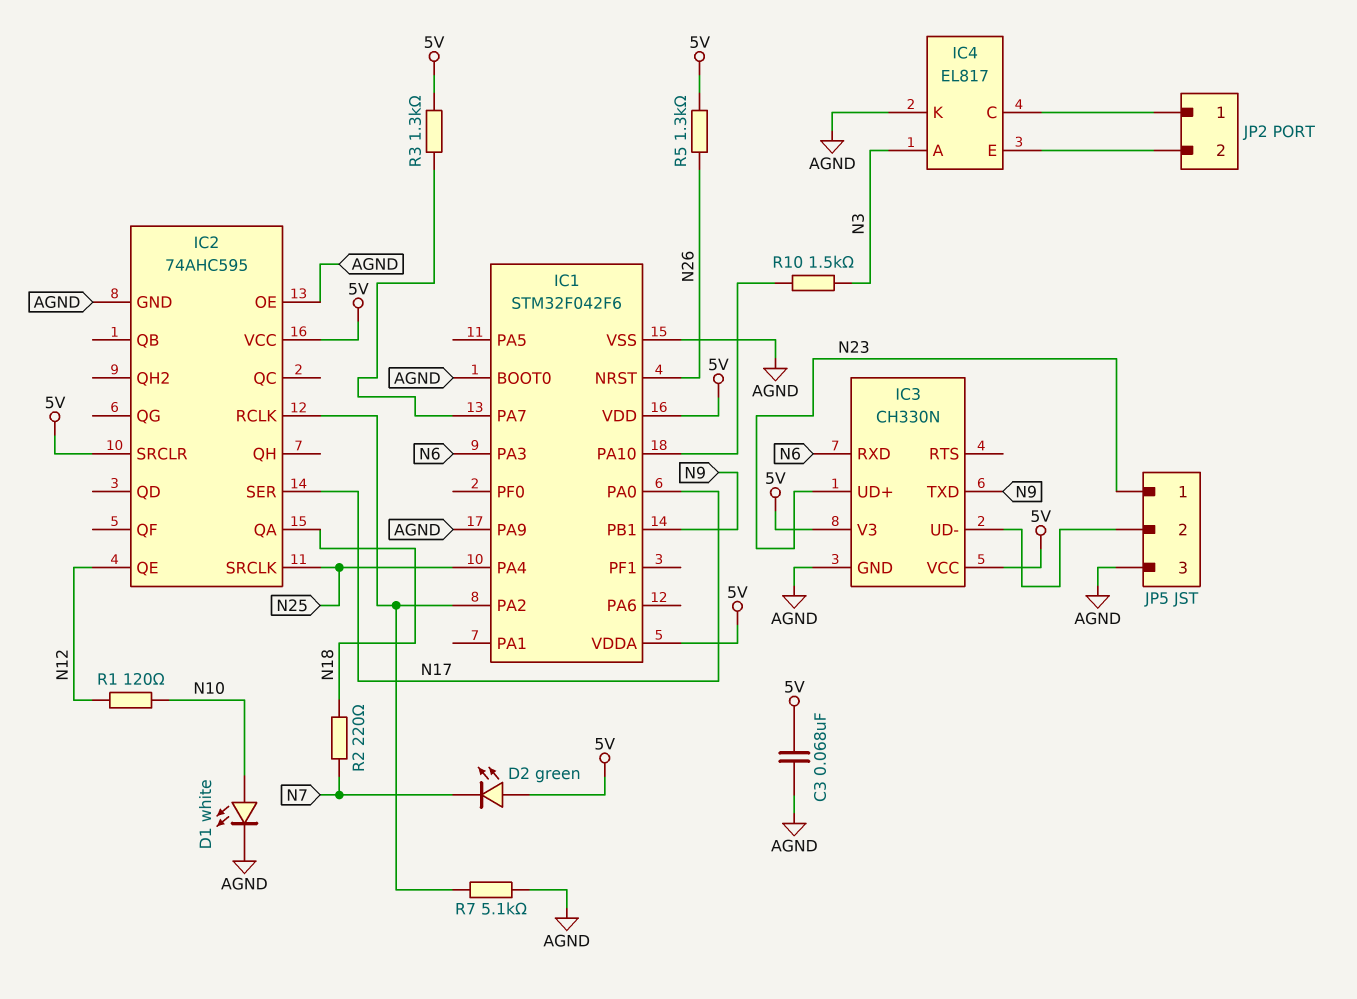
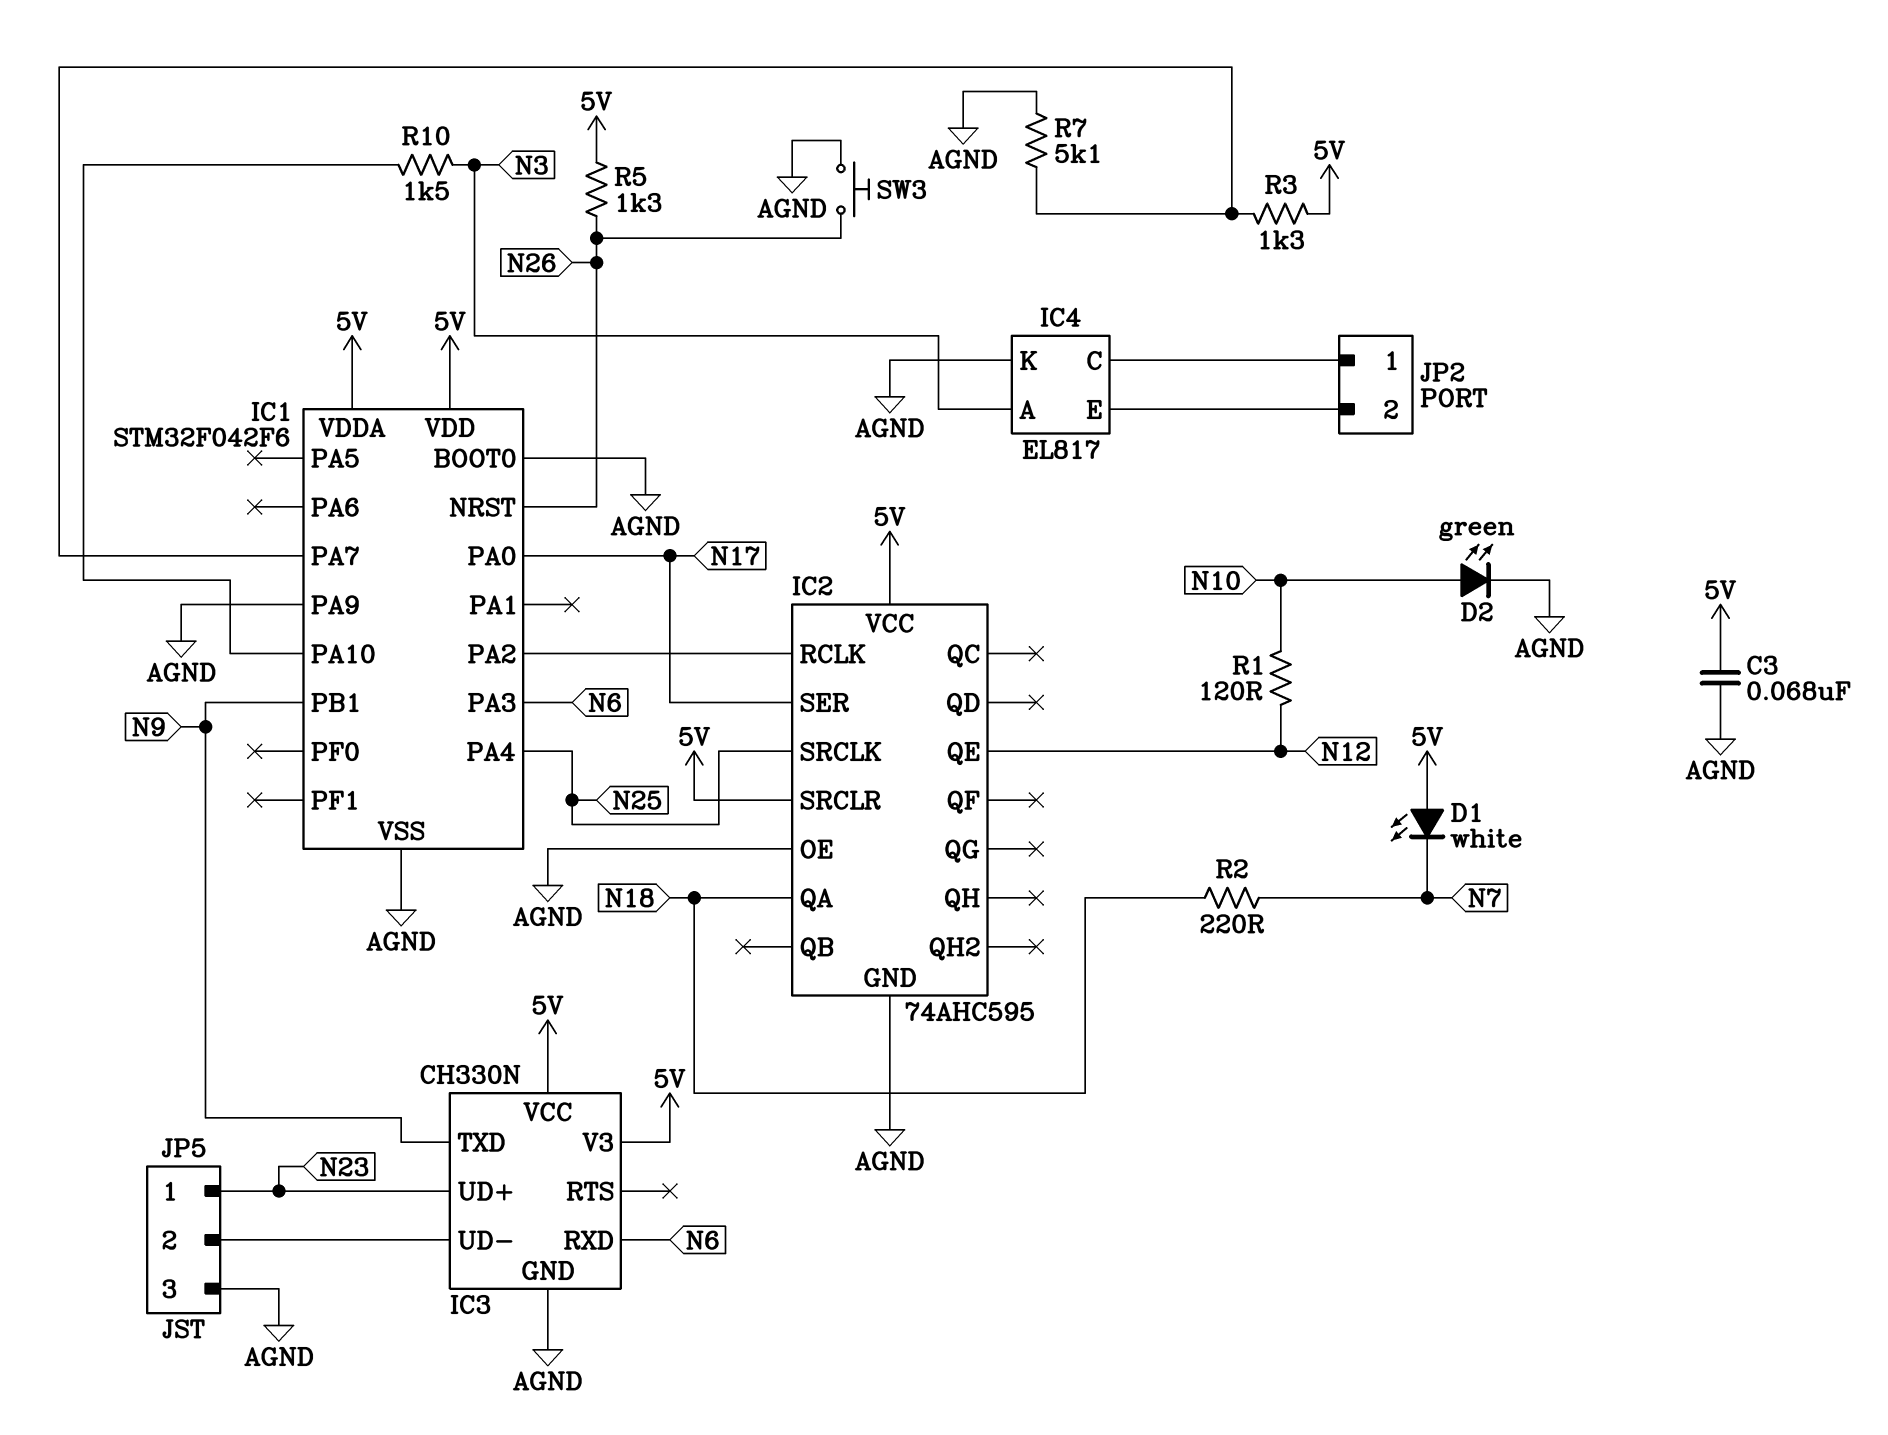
D1: LED white (A N10, K AGND) -> LED white (A 5V, K N7)
D2: LED green (A 5V, K N7) -> LED green (A N10, K AGND)
R7: 5.1k (AGND, IC1/PA2) -> 5.1k (AGND, IC1/PA7)
SW3: none -> button (AGND, N26)

